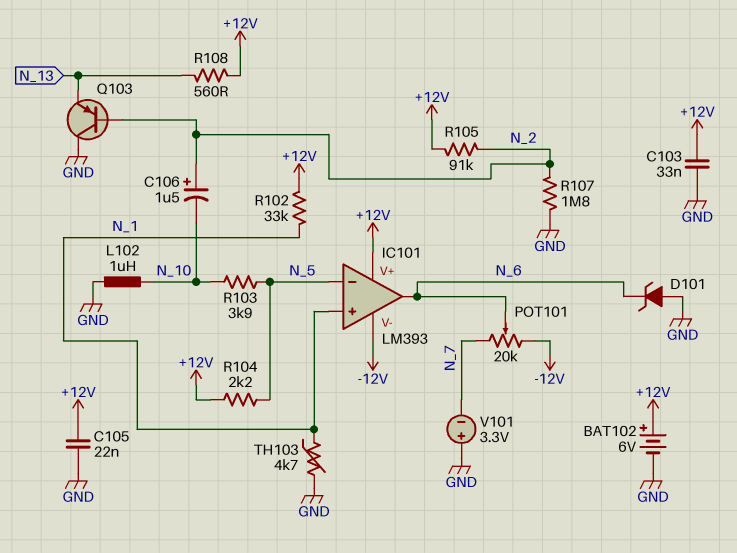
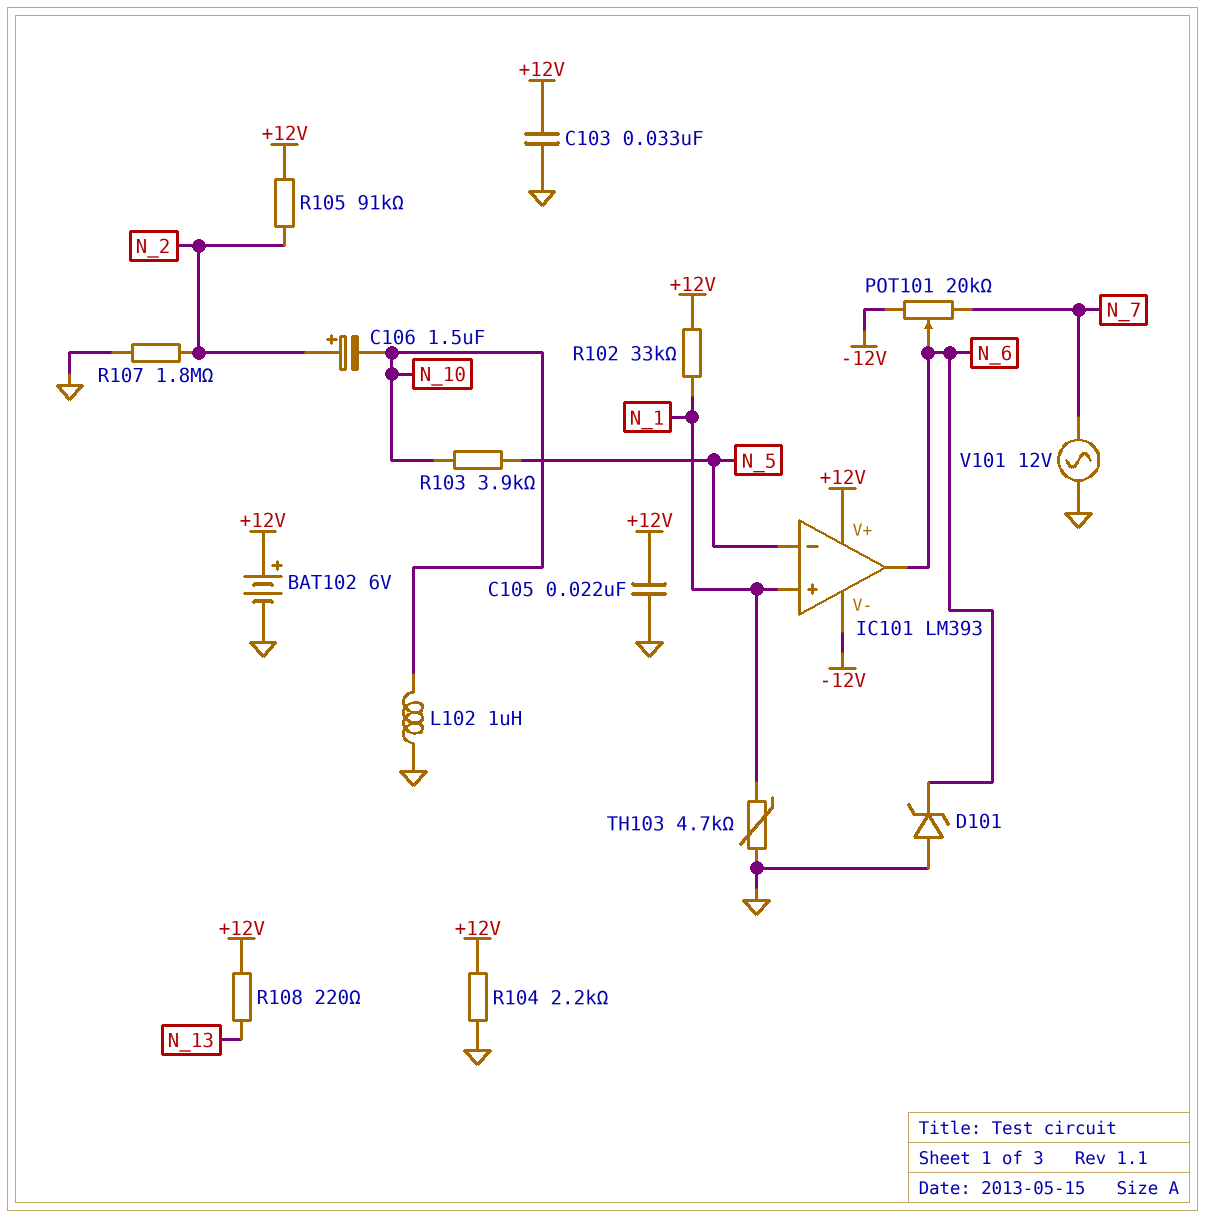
Q103: PNP (B N_2, C GND, E N_13) -> none
R104: 2.2k (+12V, N_5) -> 2.2k (+12V, GND)
R108: 560 (+12V, N_13) -> 220 (+12V, N_13)
V101: 3.3V (plus GND, minus N_7) -> AC 12V (GND, N_7)

